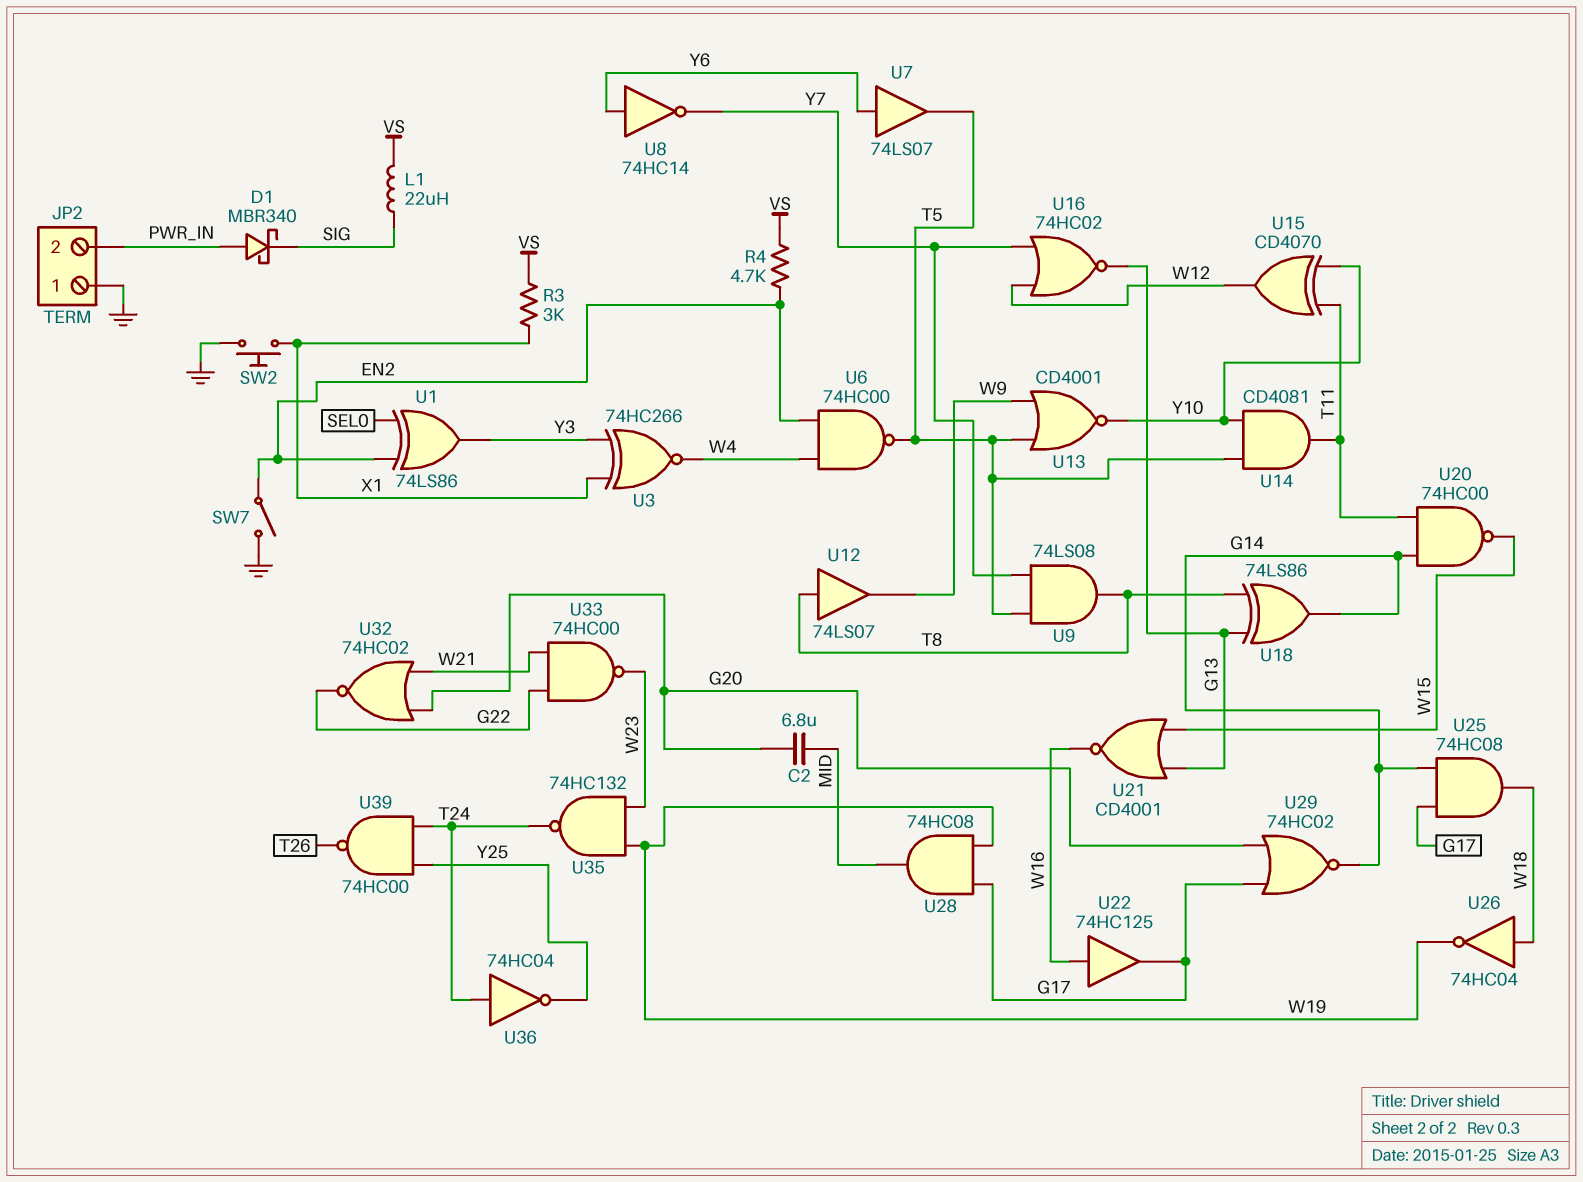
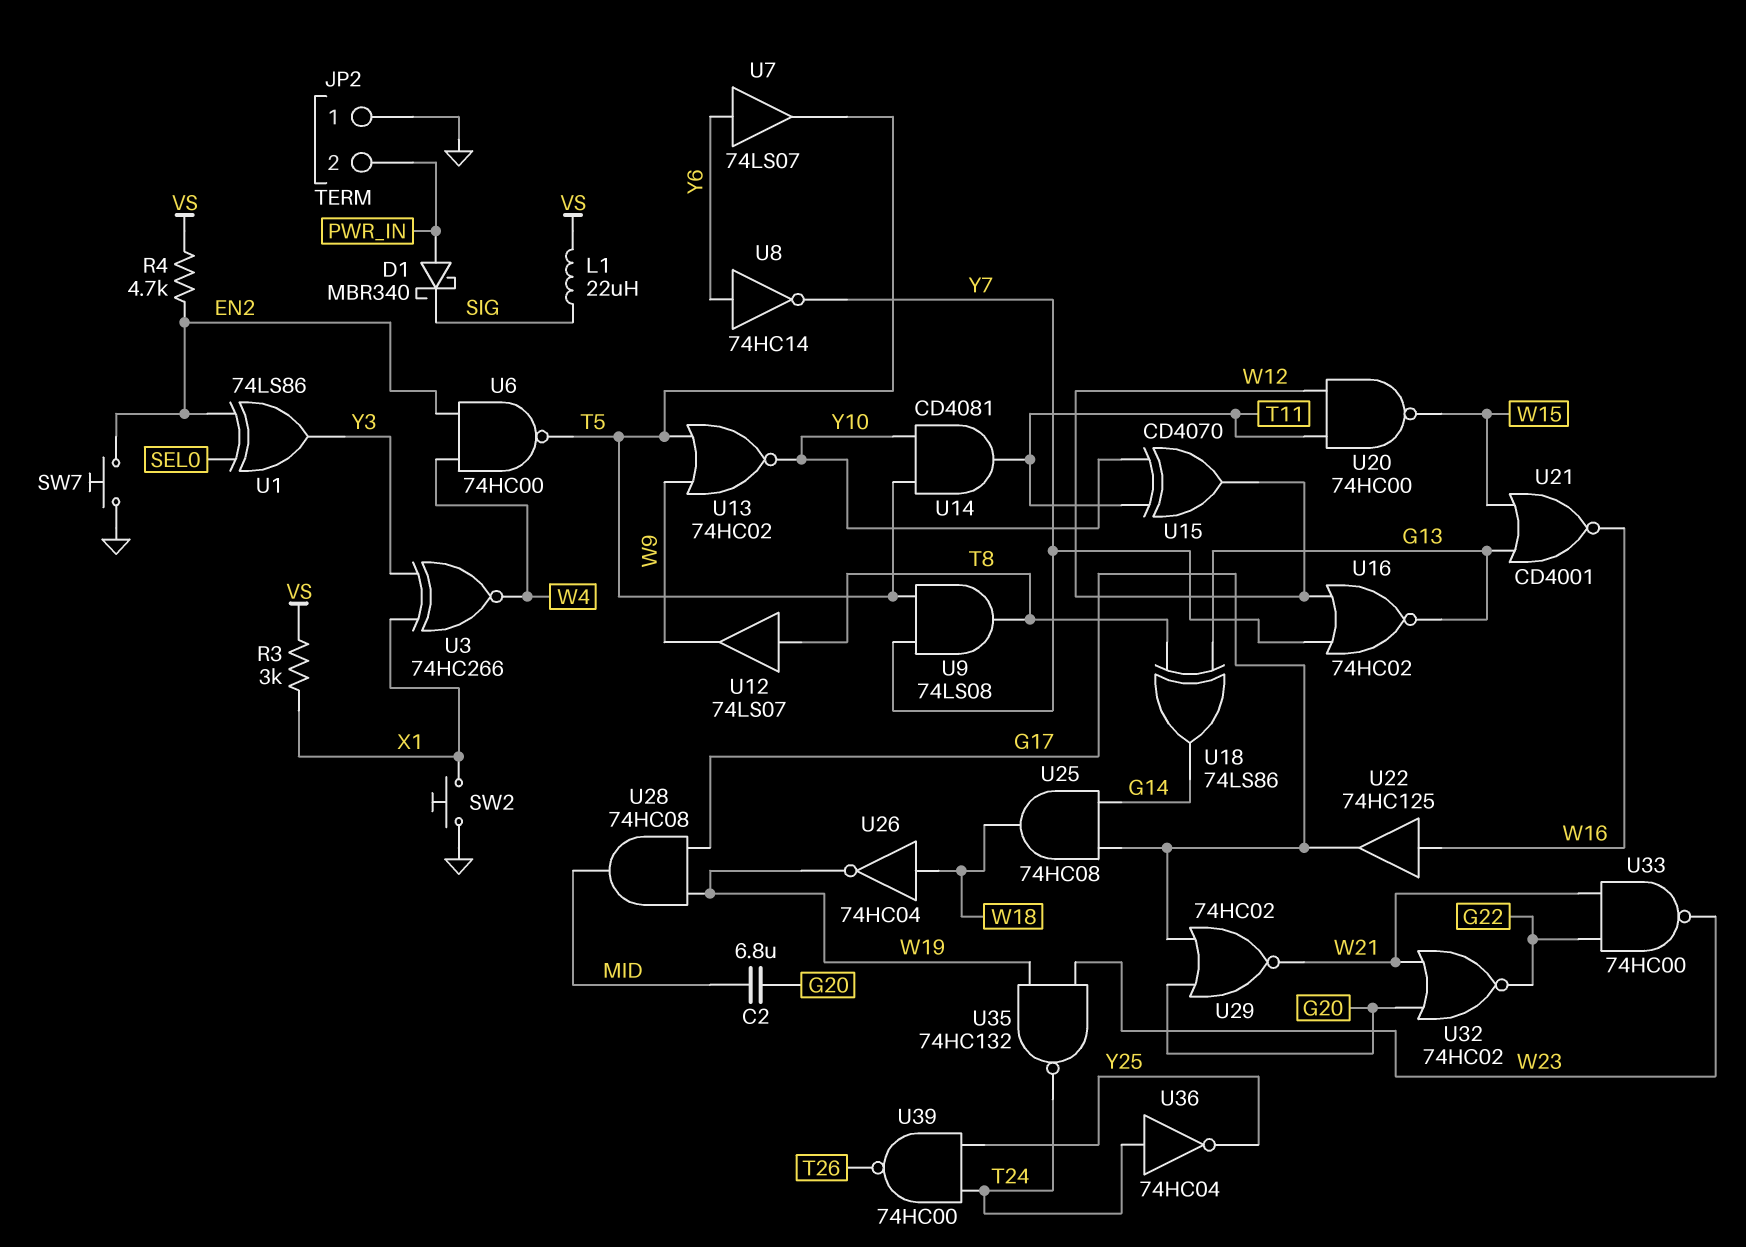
SW7: switch (EN2, GND) -> button (EN2, GND)
U13: NOR CD4001 (in T5, in W9, out Y10) -> NOR 74HC02 (in T5, in W9, out Y10)
U20: NAND 74HC00 (in G14, in T11, out W15) -> NAND 74HC00 (in T11, in W12, out W15)
U29: NOR 74HC02 (in G17, in G20, out G14) -> NOR 74HC02 (in G17, in G20, out W21)

